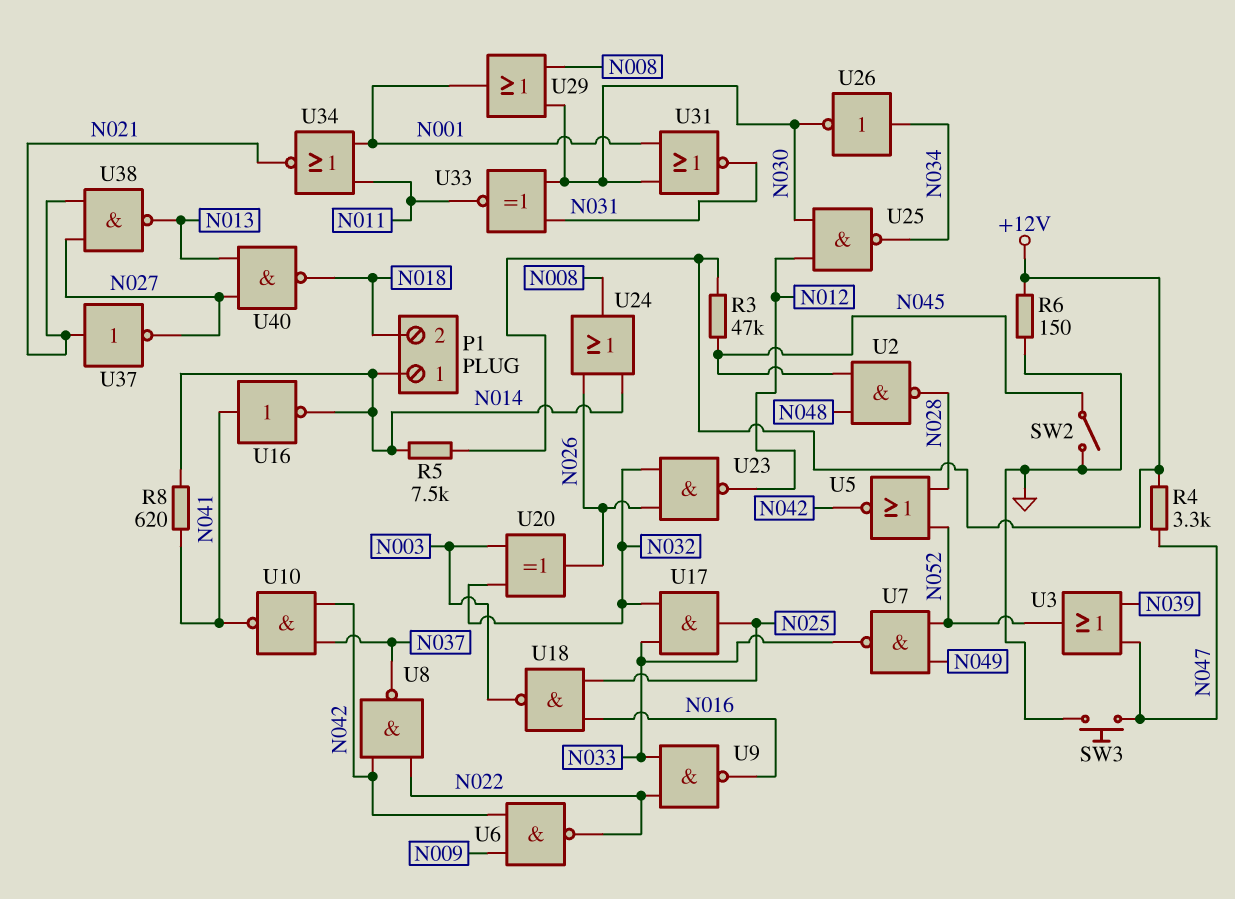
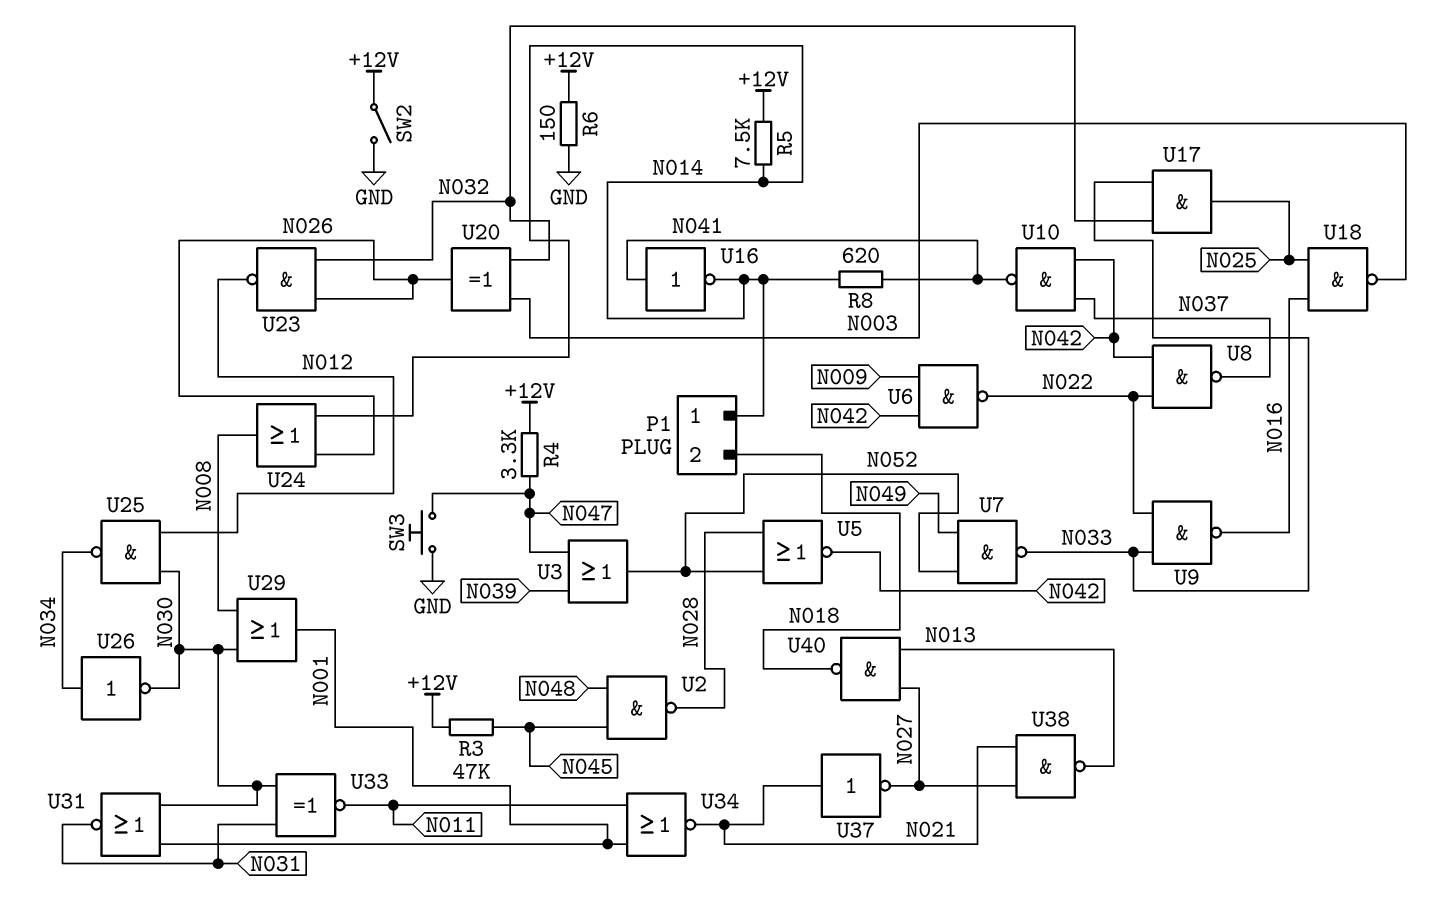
SW2: switch (GND, N045) -> switch (+12V, GND)

